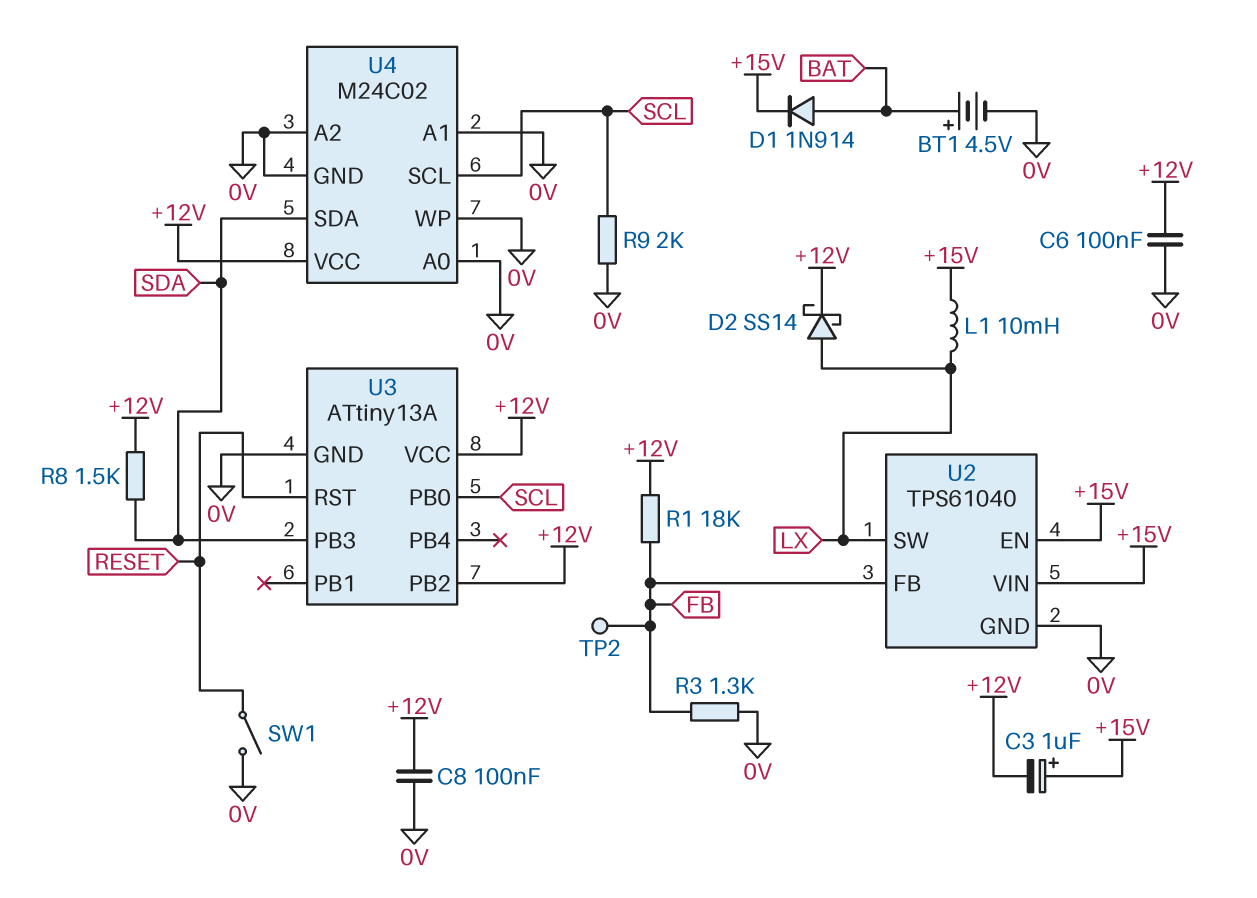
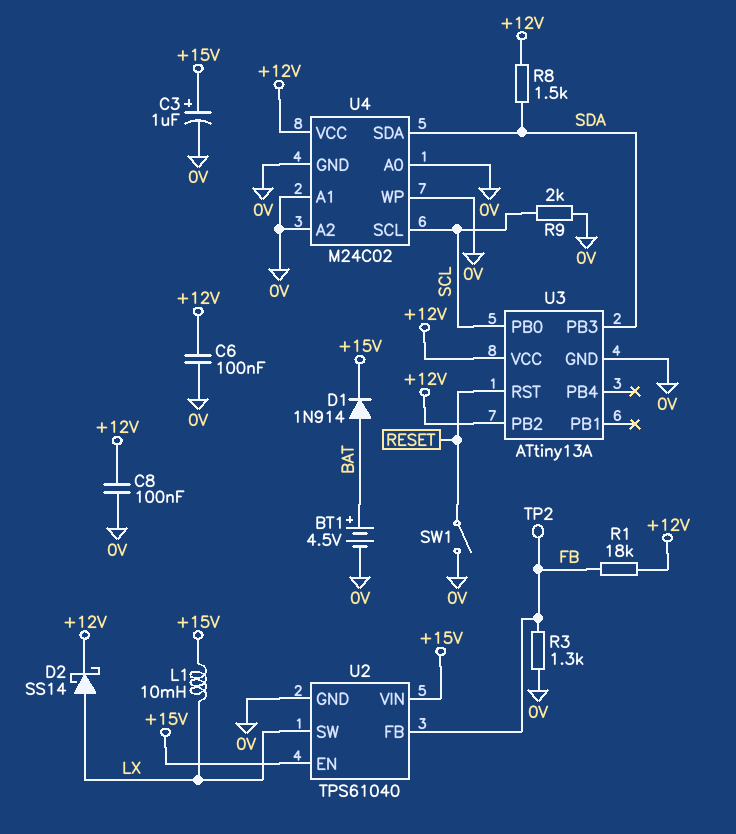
C3: 1uF (plus +15V, minus +12V) -> 1uF (plus +15V, minus 0V)

